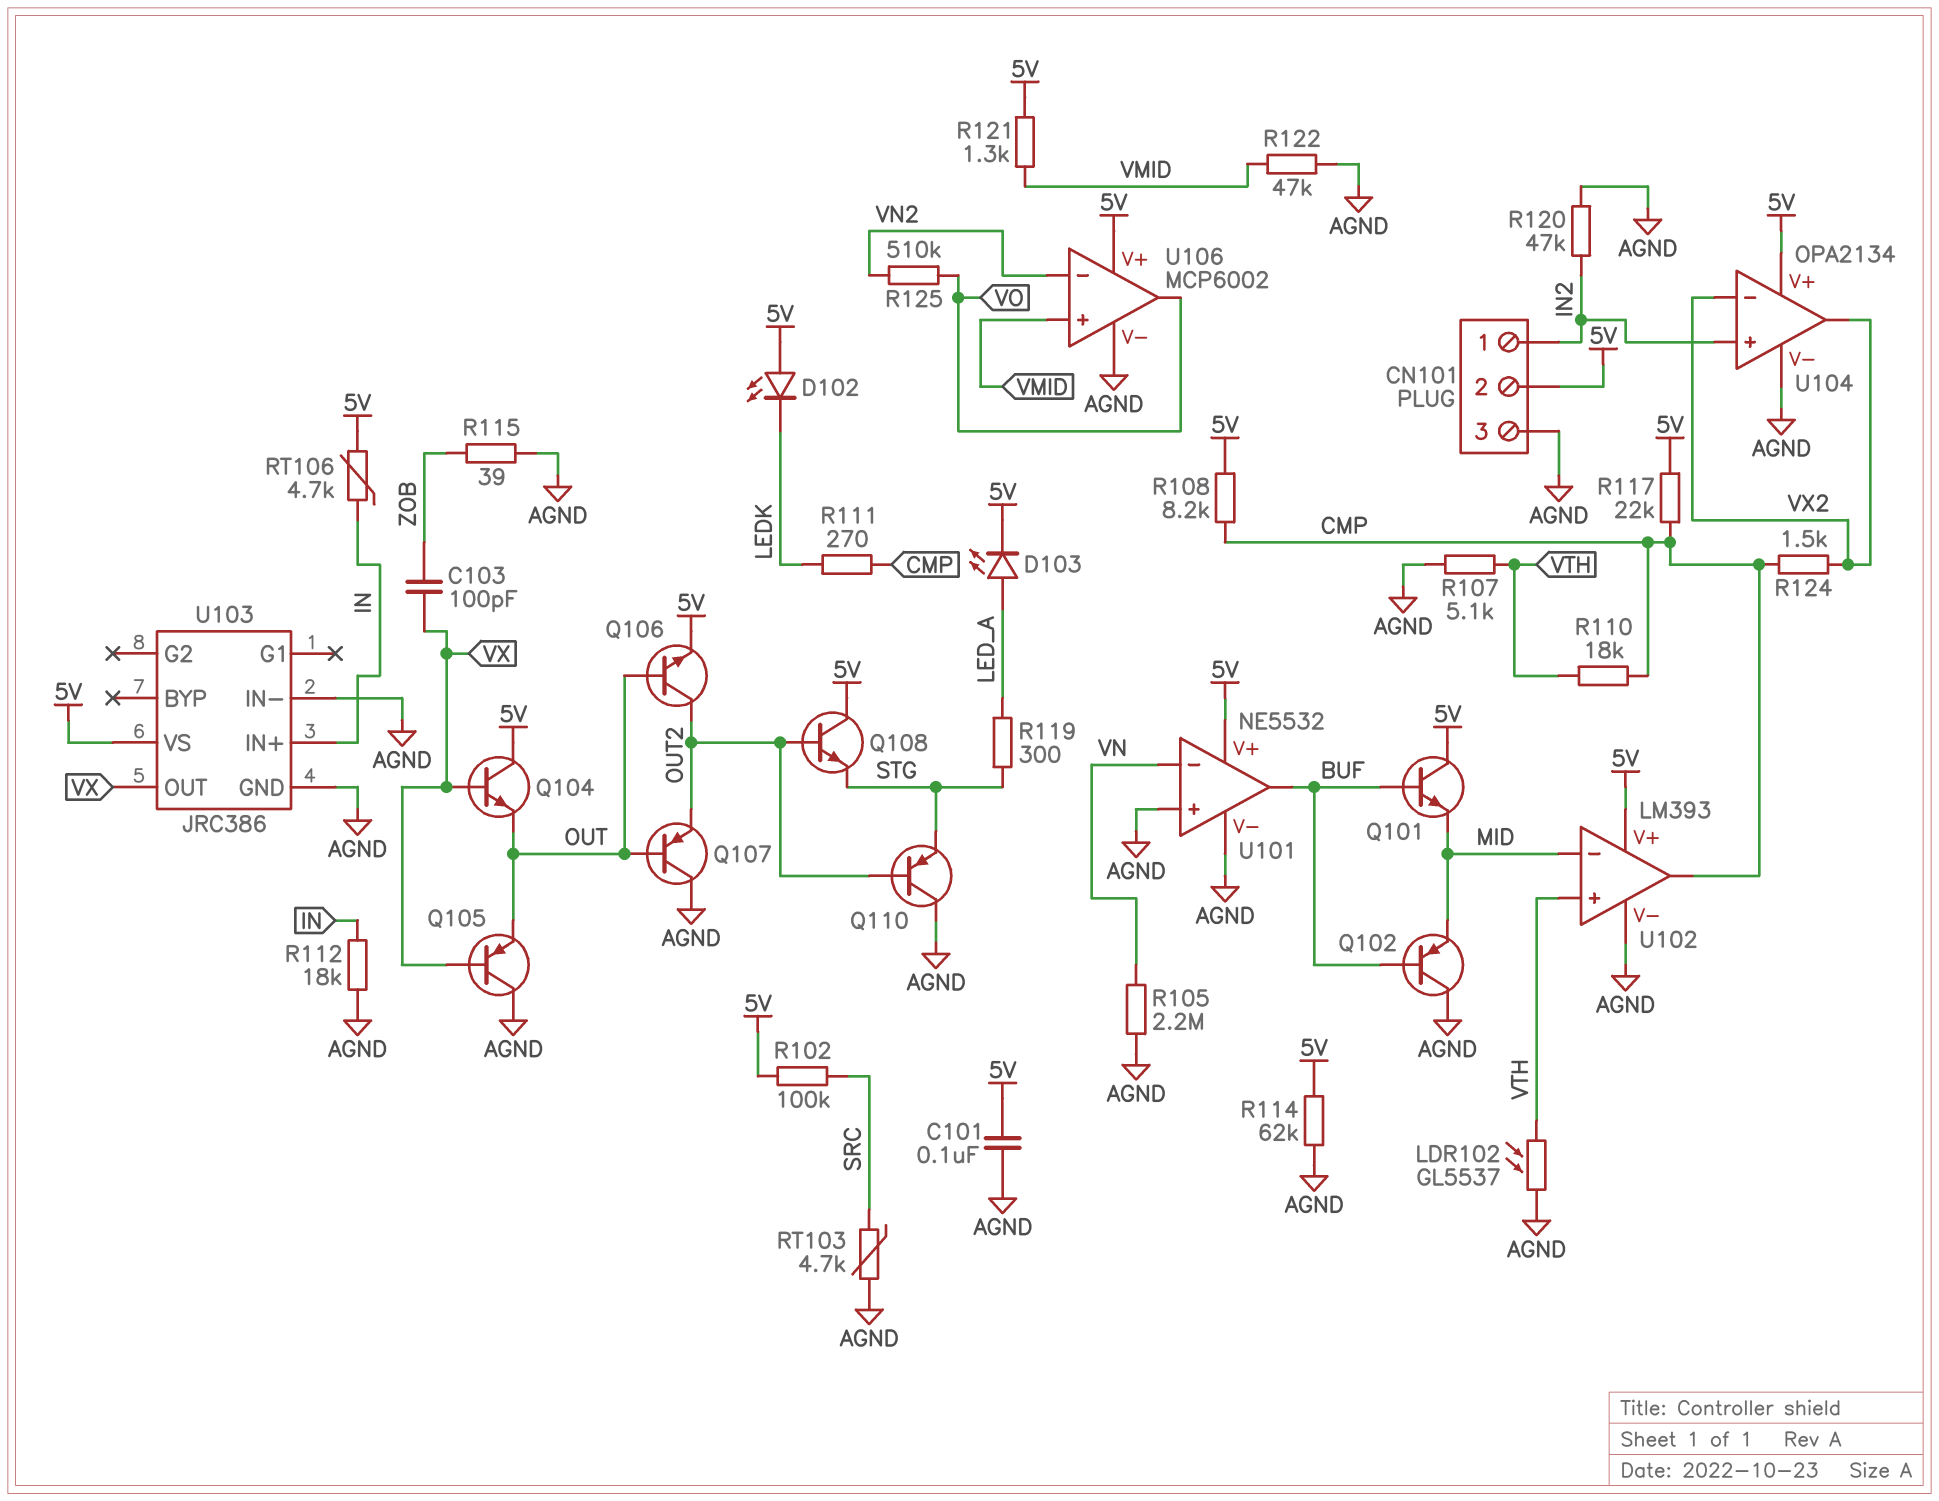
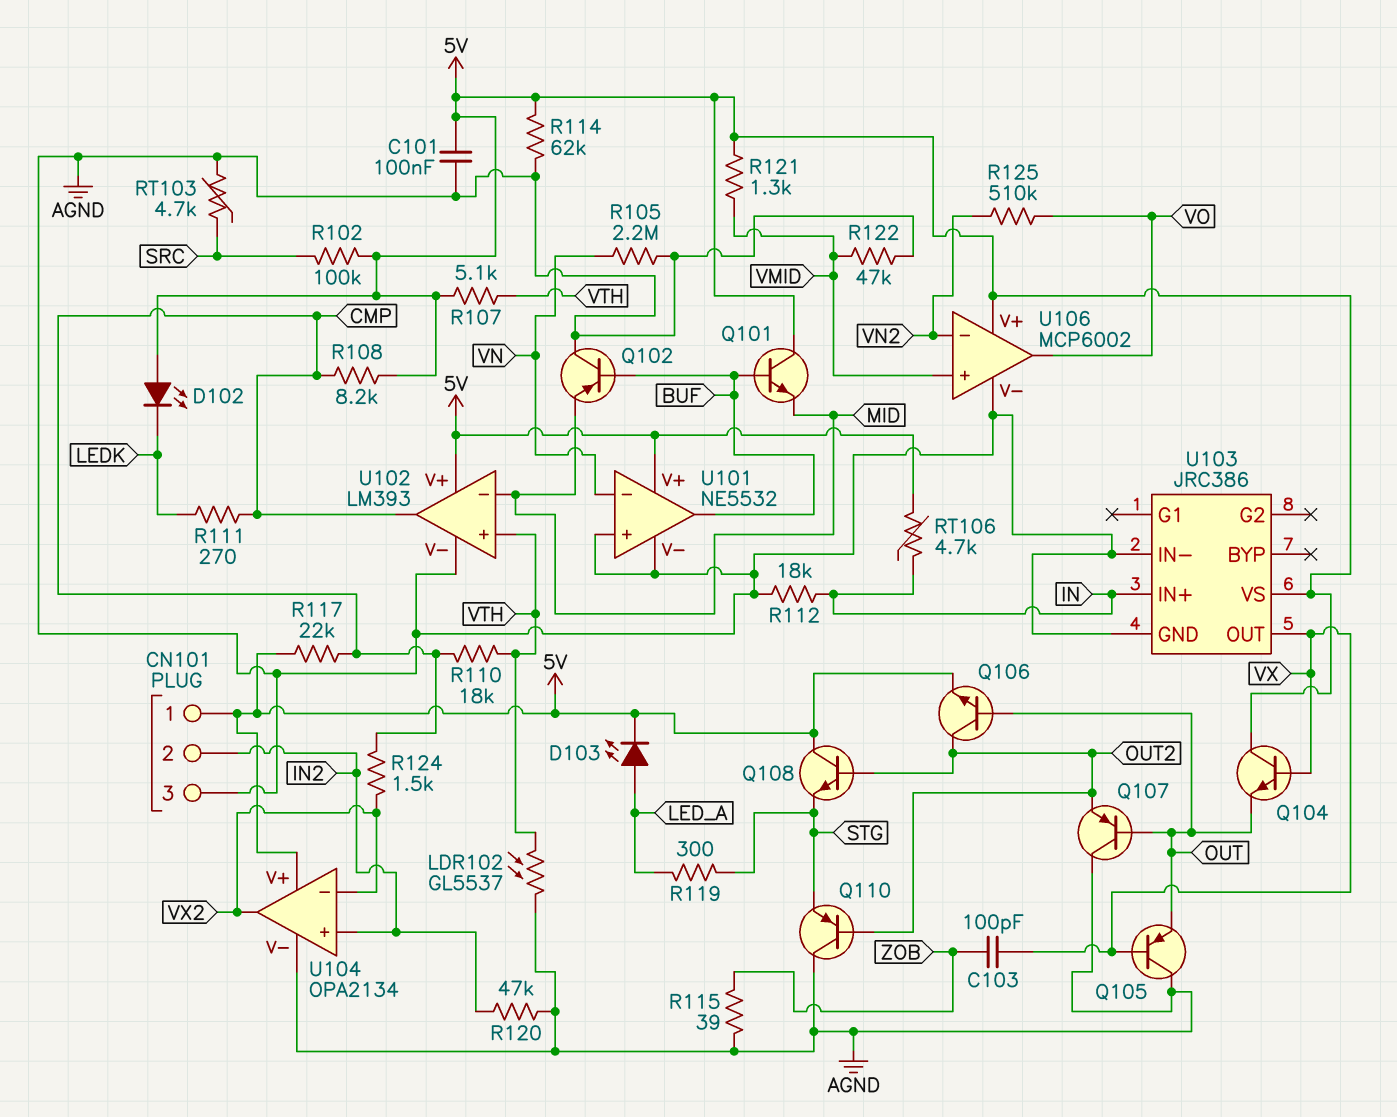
CN101 pin 1: IN2 -> 5V
CN101 pin 2: 5V -> IN2
R107: 5.1k (AGND, VTH) -> 5.1k (5V, VTH)

